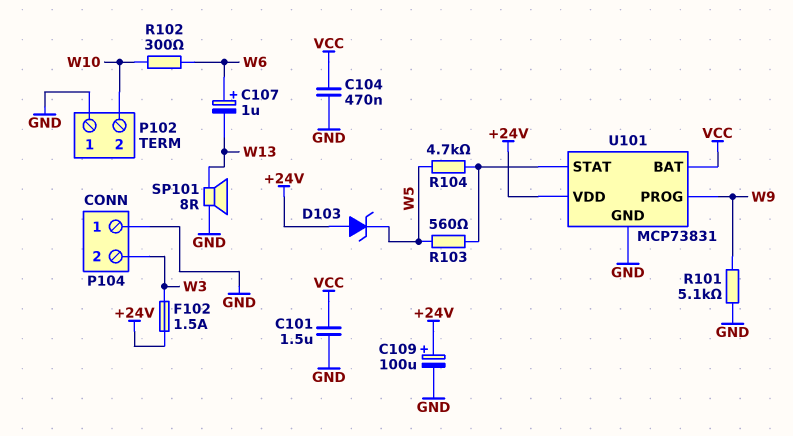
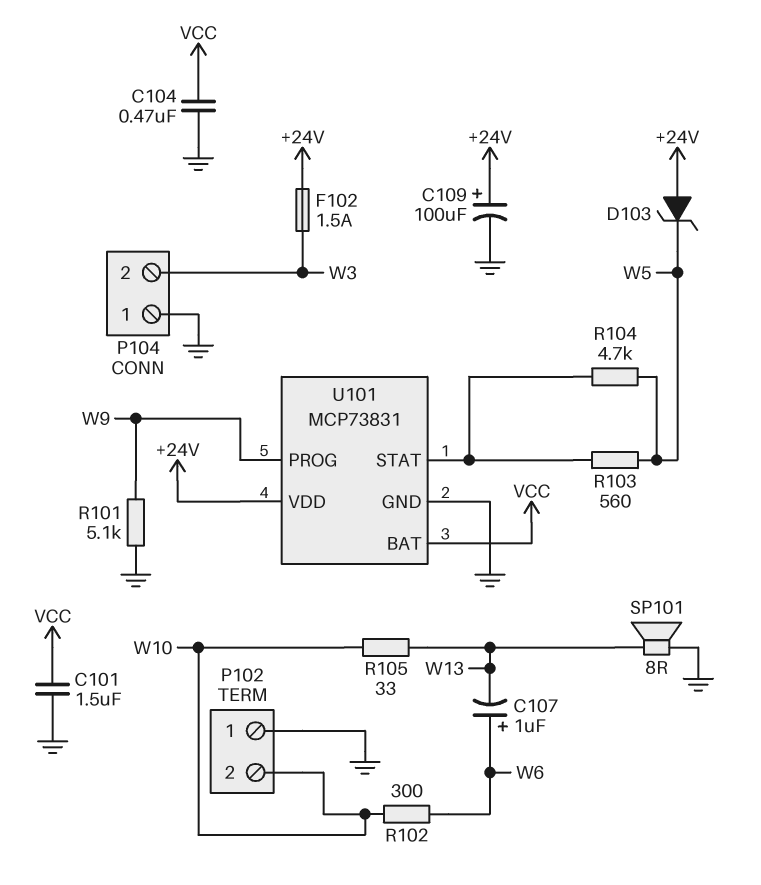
R105: none -> 33 (W10, W13)

